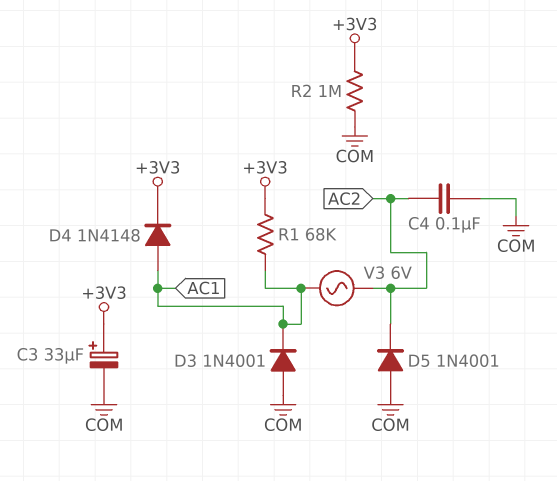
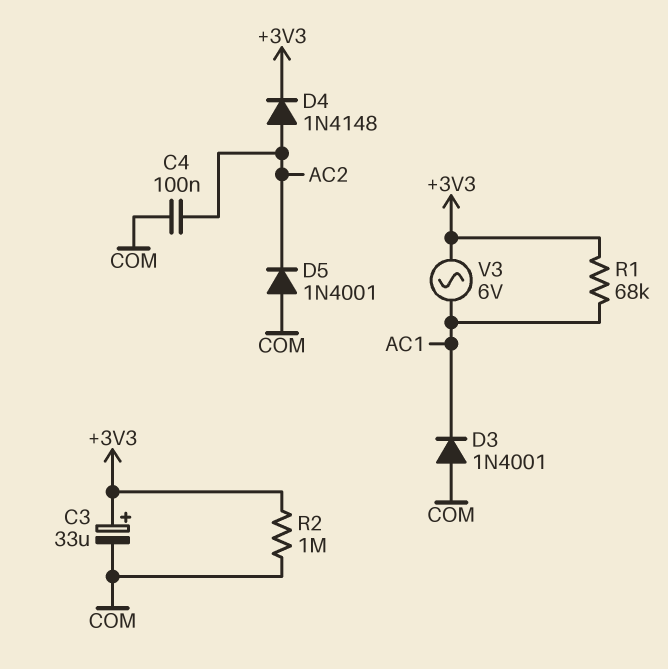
D4: diode 1N4148 (A AC1, K +3V3) -> diode 1N4148 (A AC2, K +3V3)
V3: AC 6V (AC1, AC2) -> AC 6V (+3V3, AC1)

